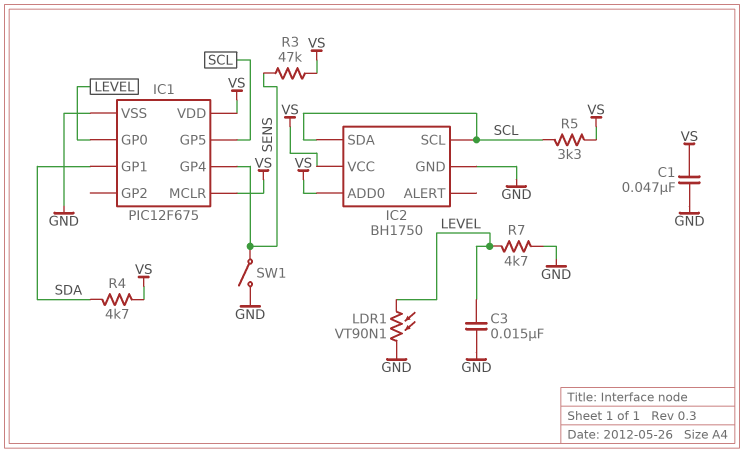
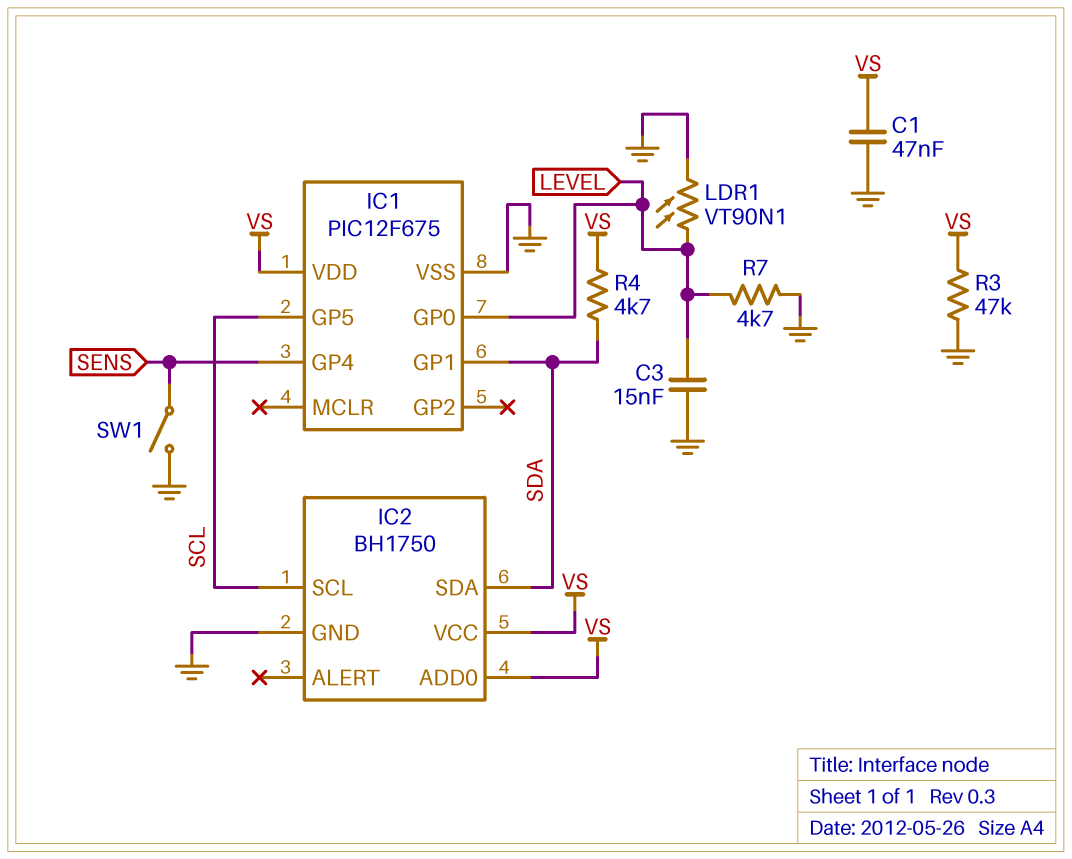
IC1 pin MCLR: VS -> none
IC2 pin SDA: SCL -> SDA
R3: 47k (SENS, VS) -> 47k (GND, VS)
R5: 3.3k (SCL, VS) -> none

